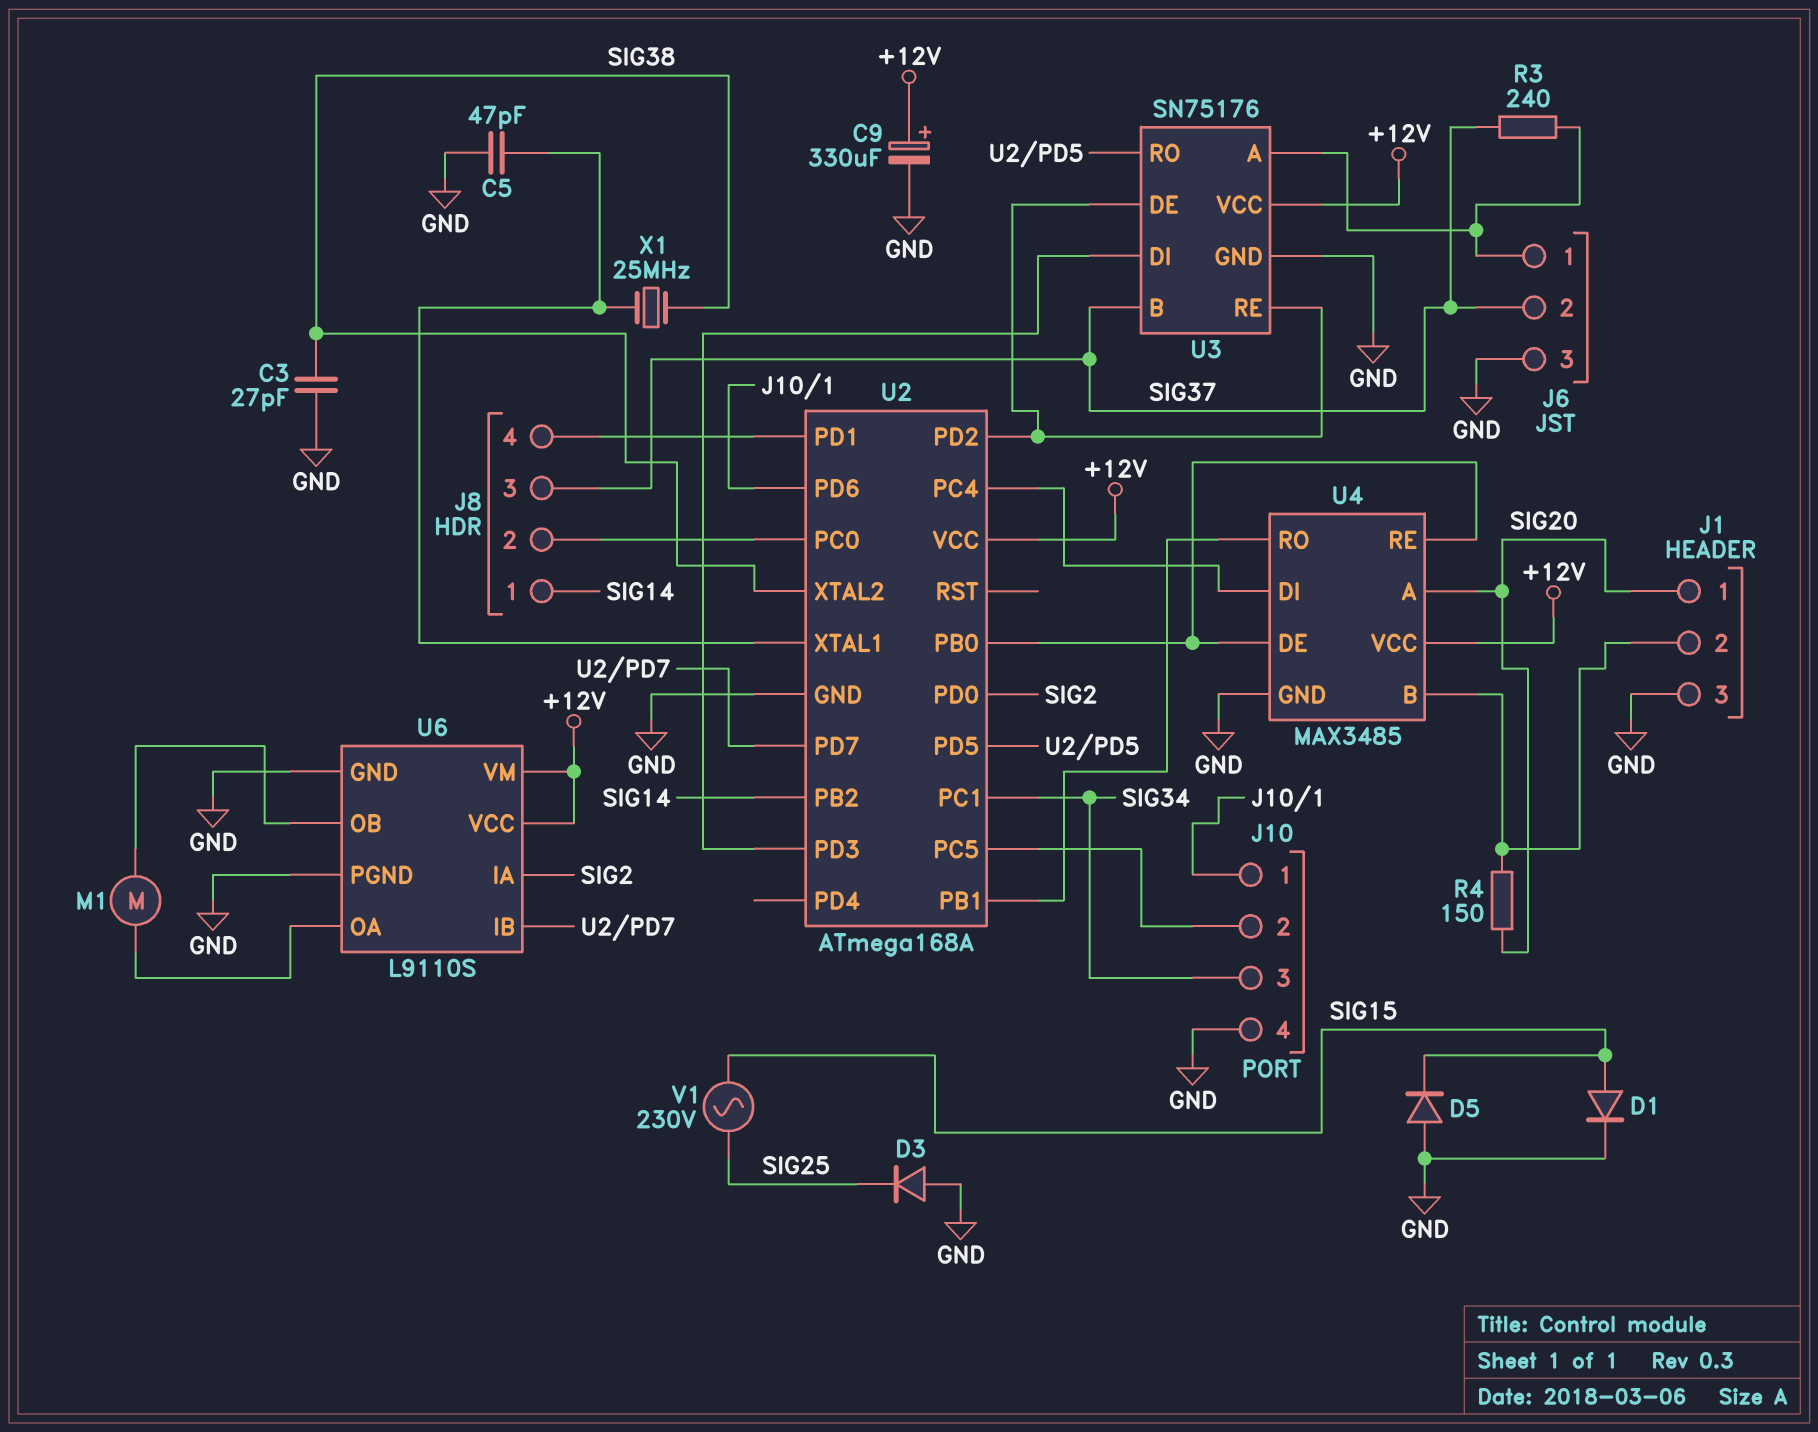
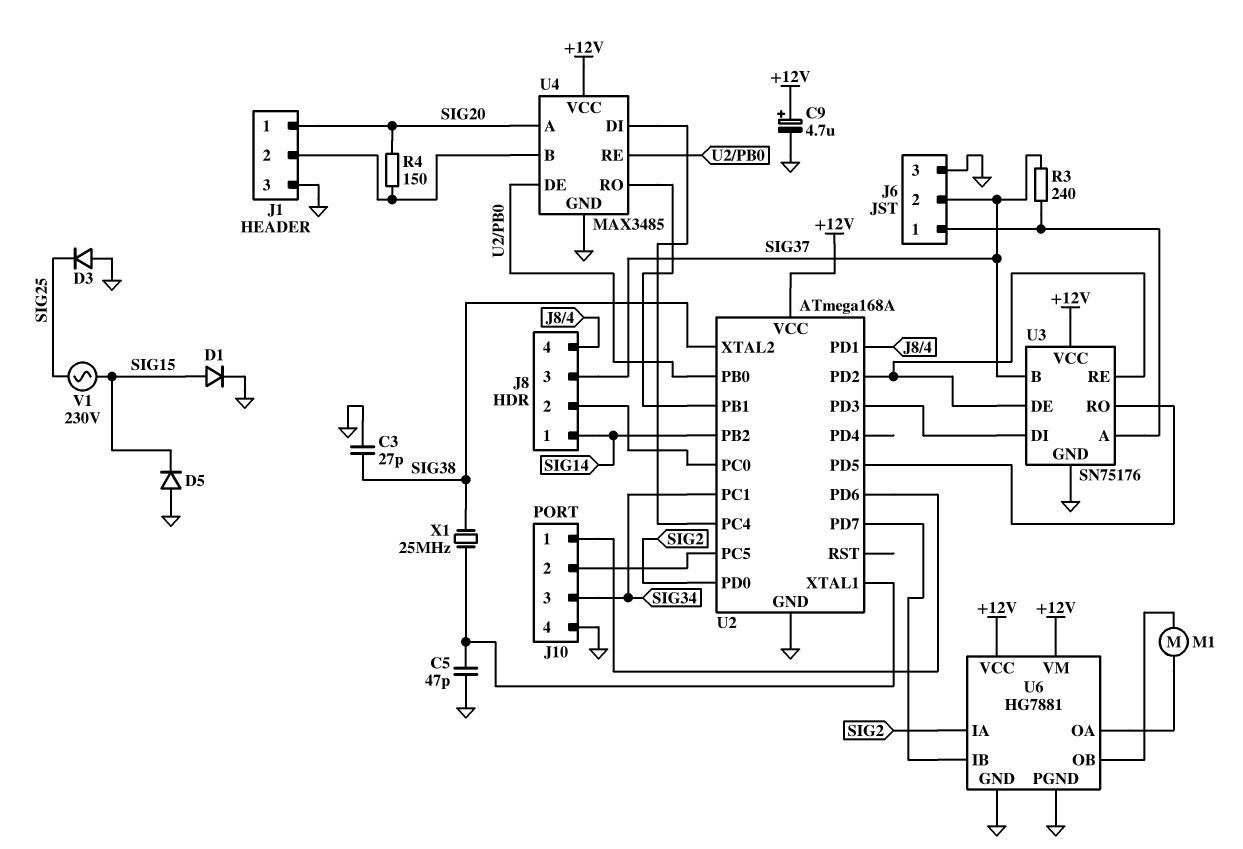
C9: 330uF (plus +12V, minus GND) -> 4.7uF (plus +12V, minus GND)
U6: L9110S -> HG7881

